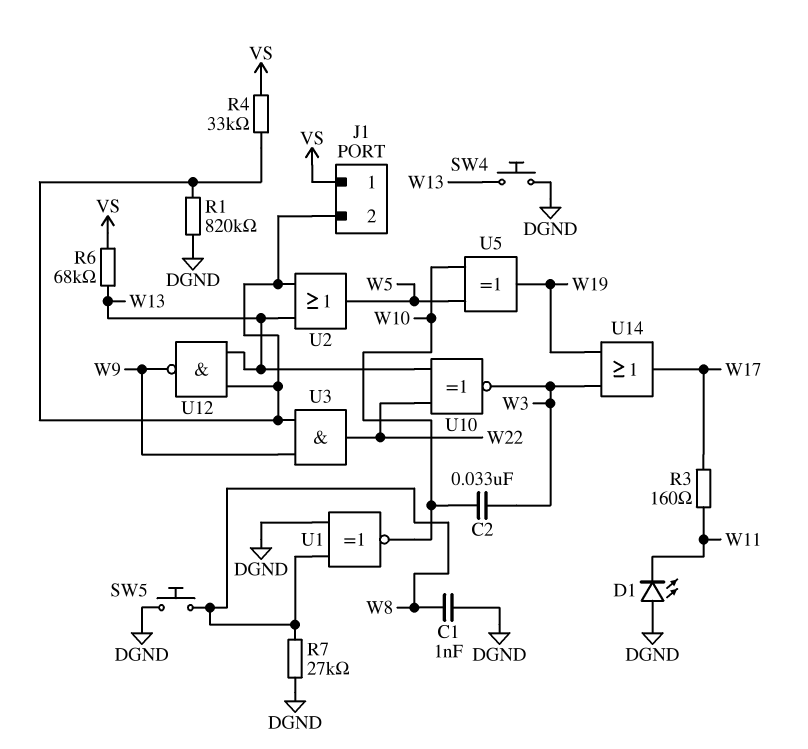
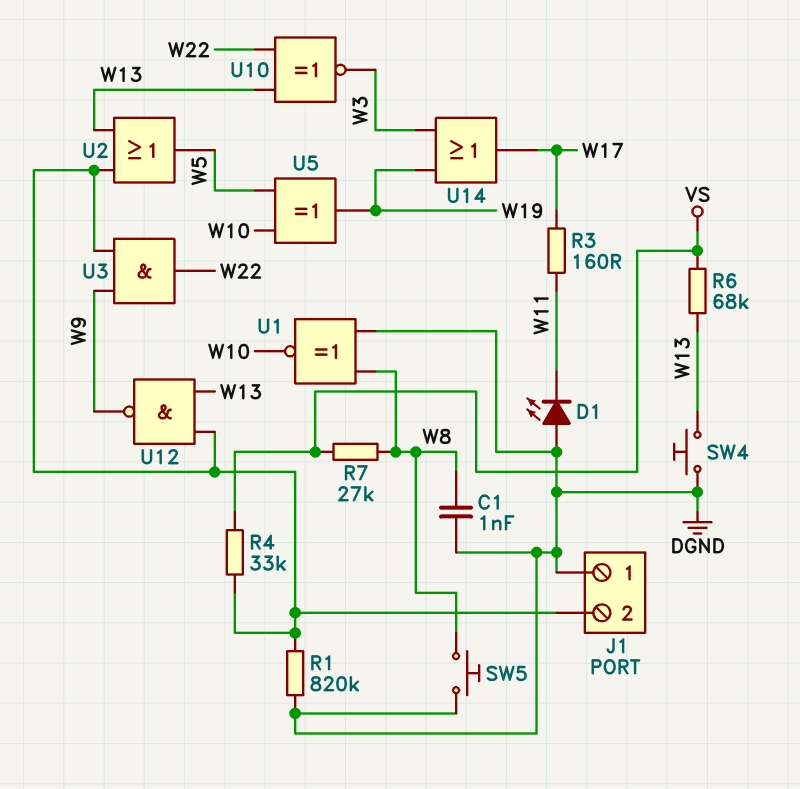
C2: 33nF (W3, W10) -> none
J1 pin 1: VS -> DGND
R7: 27k (DGND, W8) -> 27k (VS, W8)

